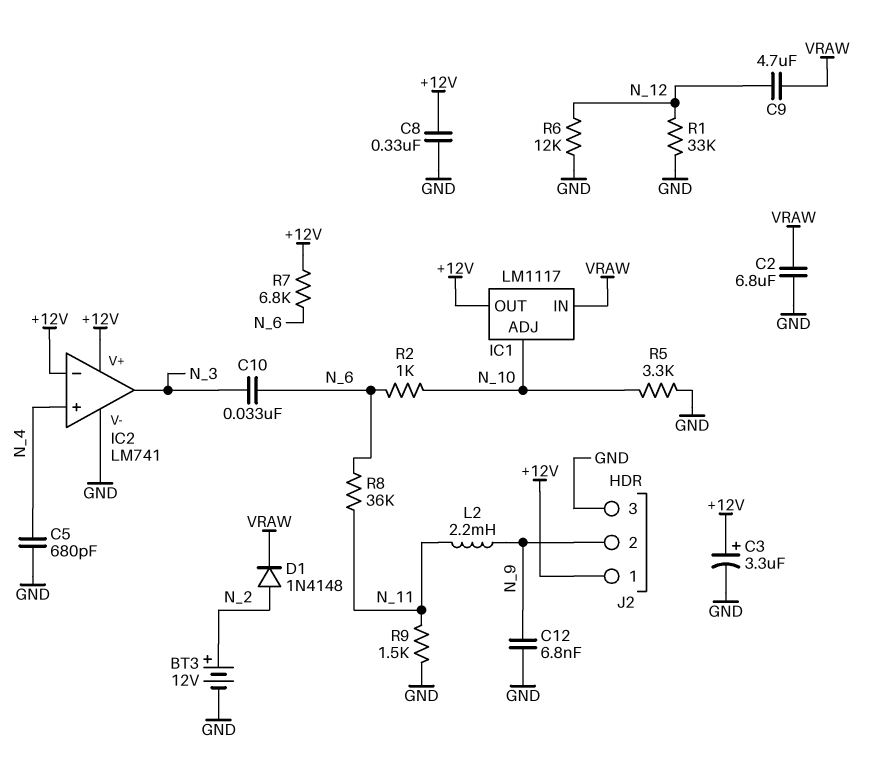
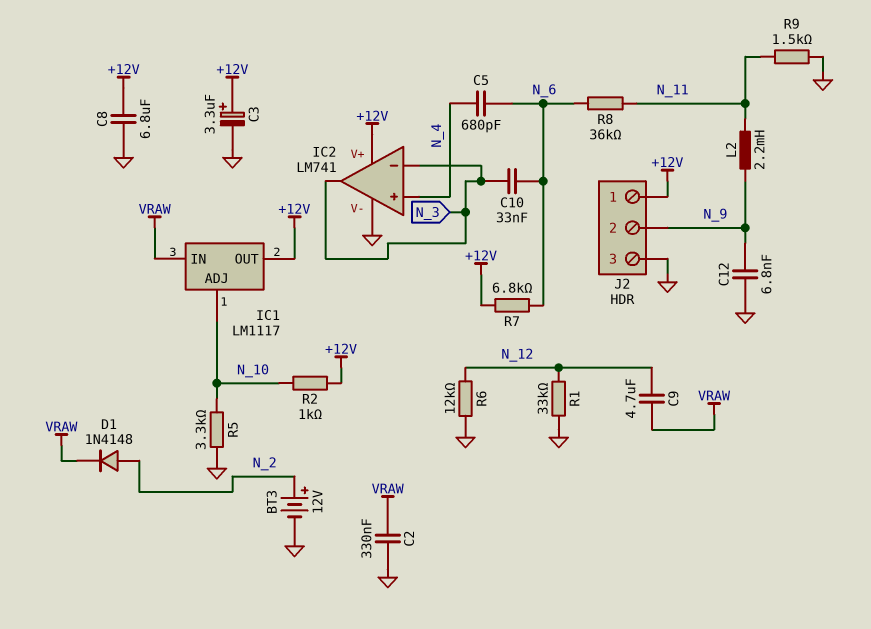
C2: 6.8uF (GND, VRAW) -> 330nF (GND, VRAW)
C5: 680pF (GND, N_4) -> 680pF (N_4, N_6)
C8: 330nF (+12V, GND) -> 6.8uF (+12V, GND)
IC2 pin in-: +12V -> N_3
R2: 1k (N_6, N_10) -> 1k (+12V, N_10)

